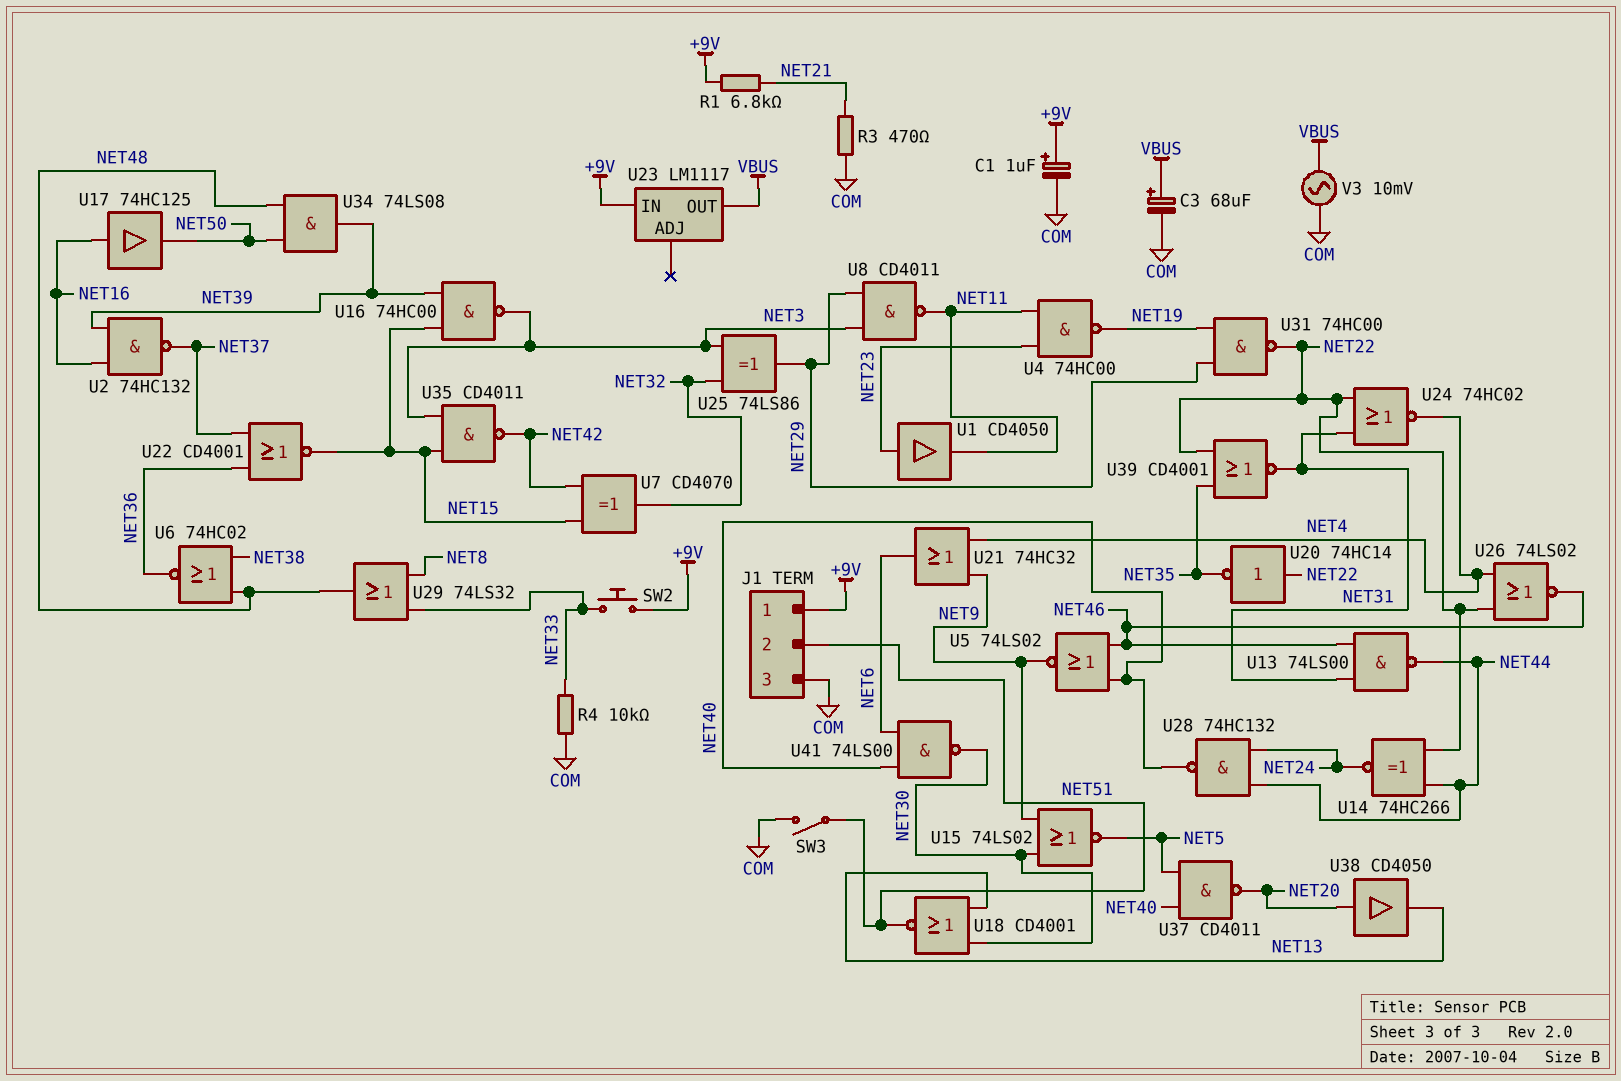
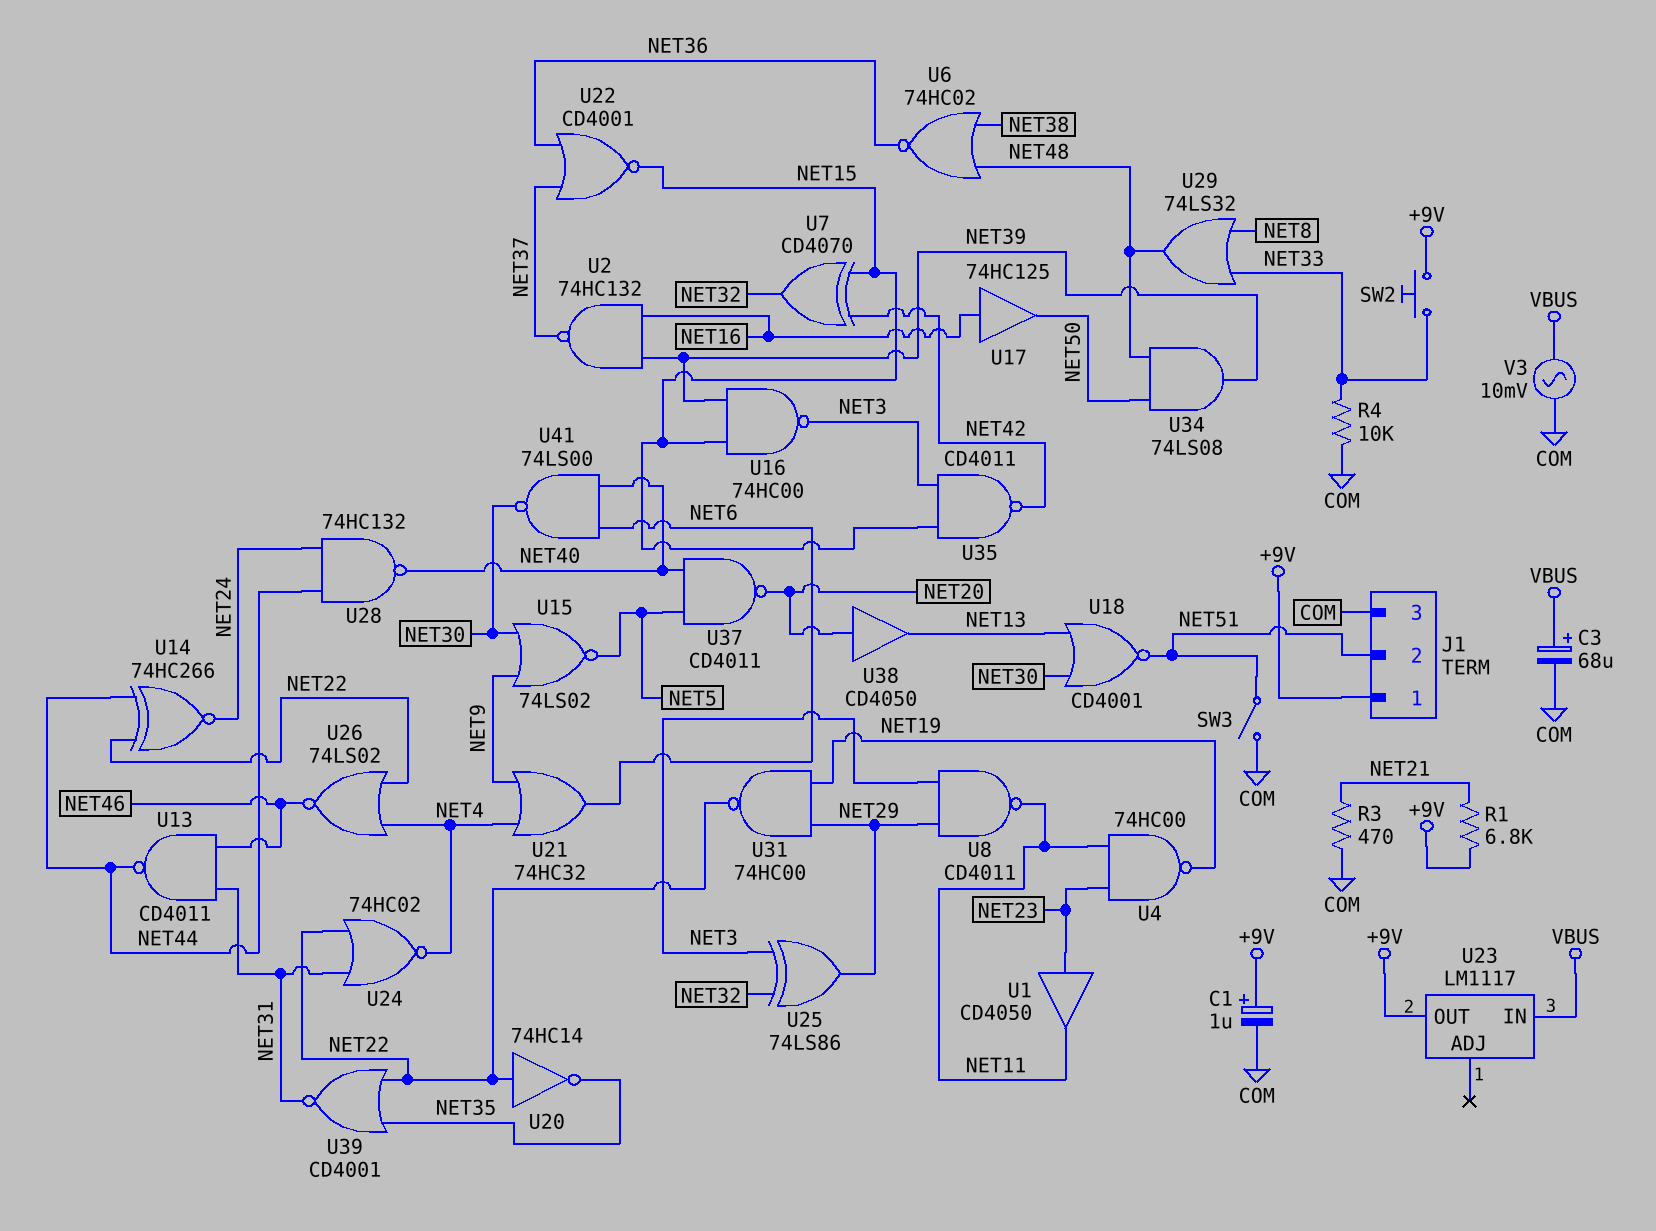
U5: NOR 74LS02 (in NET40, in NET46, out NET9) -> none
U13: NAND 74LS00 (in NET31, in NET46, out NET44) -> NAND CD4011 (in NET31, in NET46, out NET44)
U23 pin IN: +9V -> VBUS
U23 pin OUT: VBUS -> +9V

